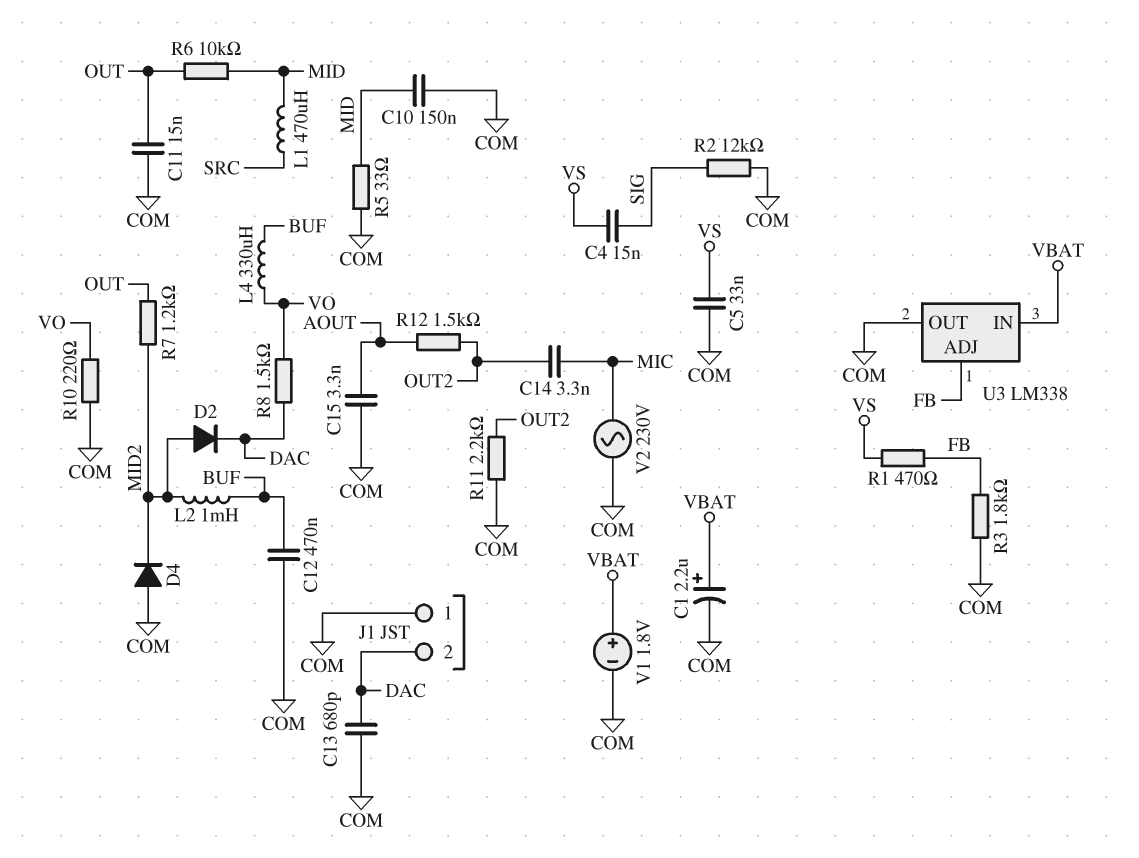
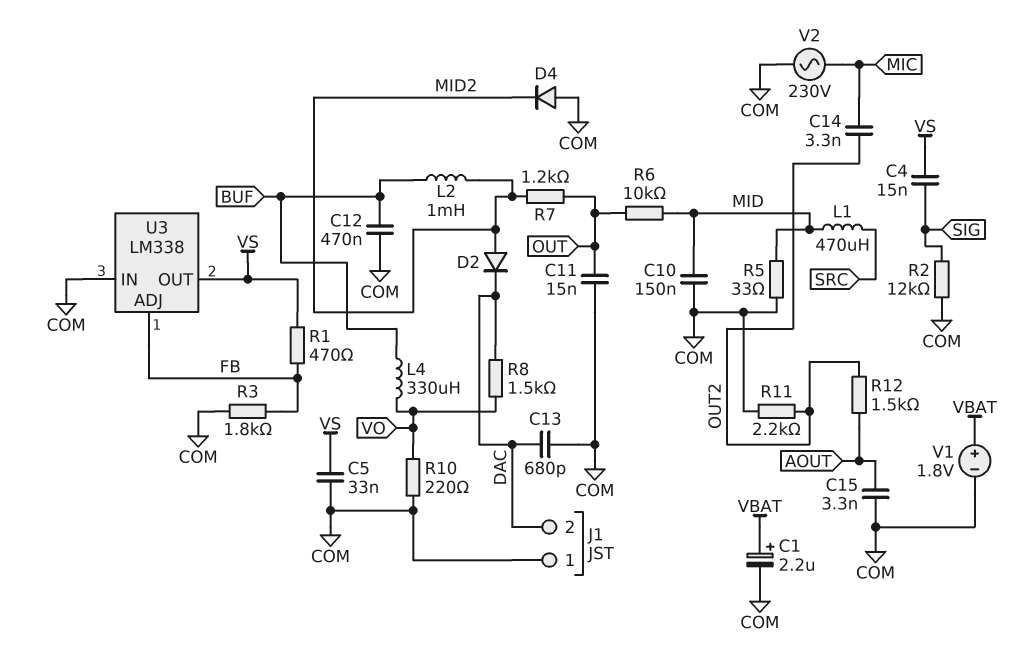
U3 pin IN: VBAT -> COM
U3 pin OUT: COM -> VS

